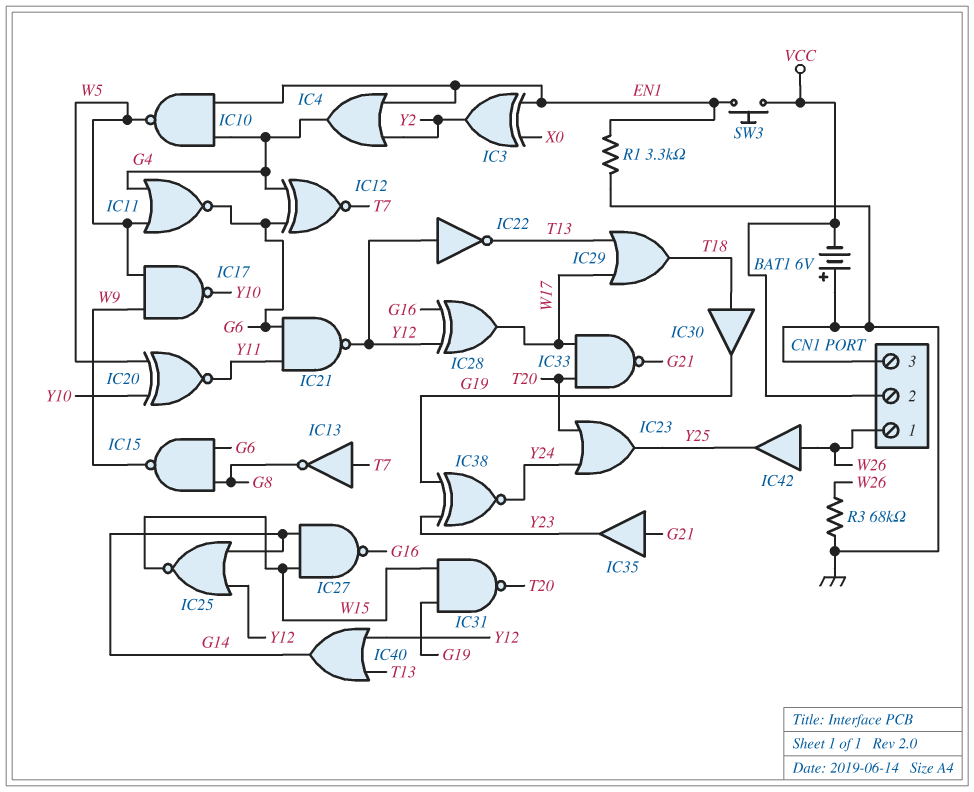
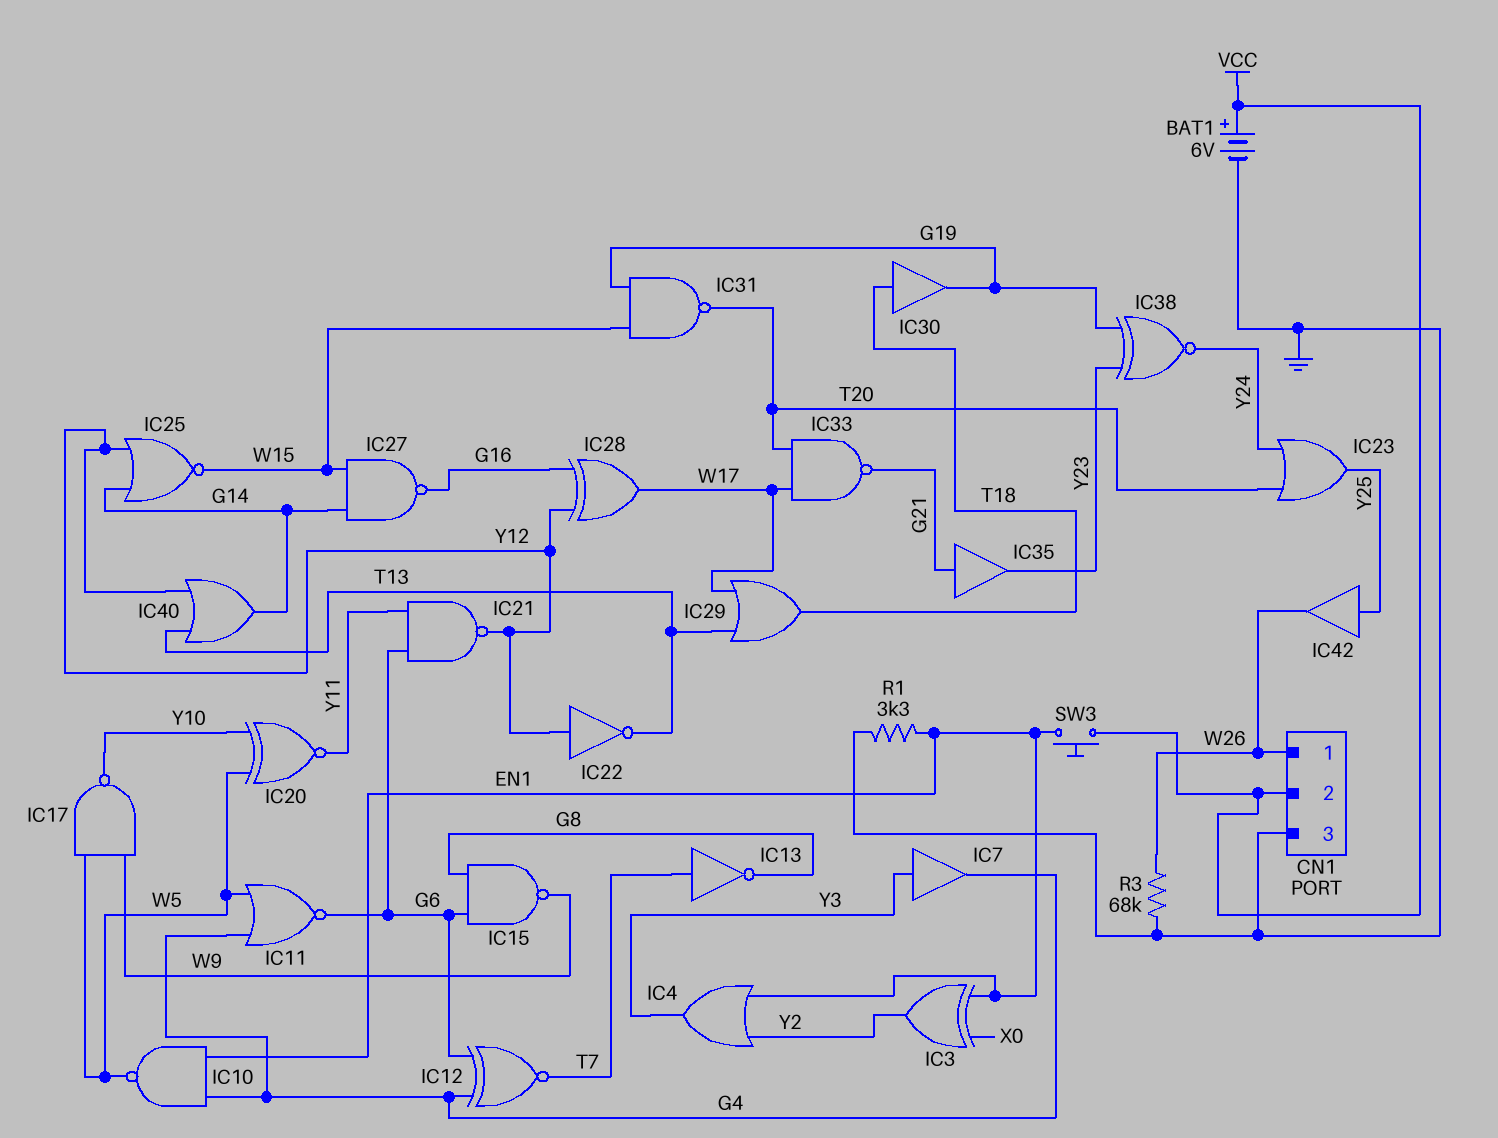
BAT1: 6V (plus GND, minus VCC) -> 6V (plus VCC, minus GND)
IC4: OR (in EN1, in Y2, out G4) -> OR (in EN1, in Y2, out Y3)
IC7: none -> buffer (in Y3, out G4)
IC42: buffer (in W26, out Y25) -> buffer (in Y25, out W26)

